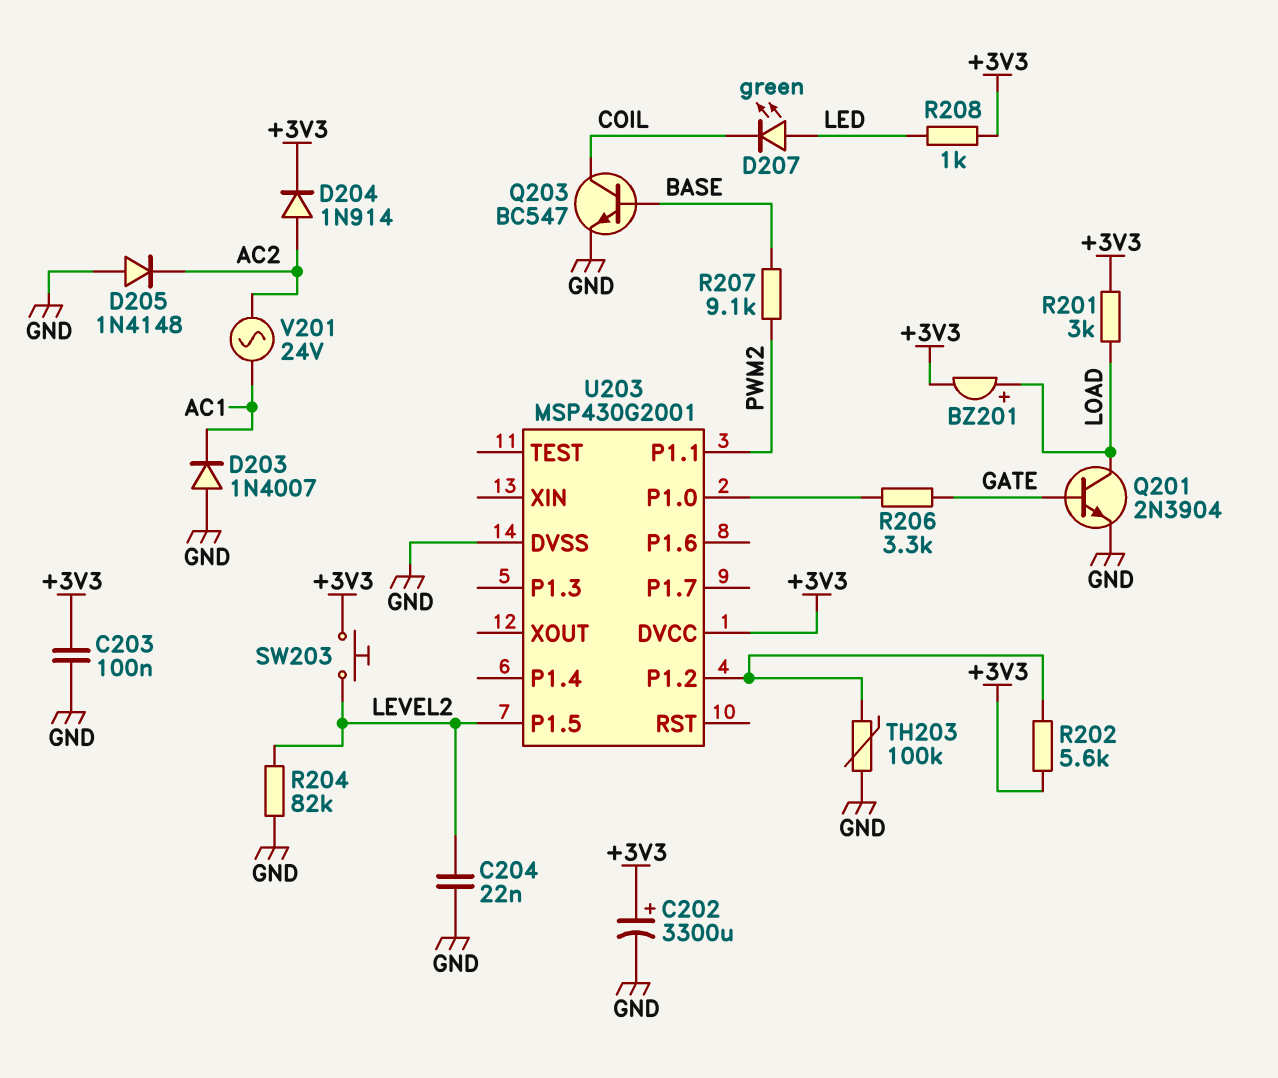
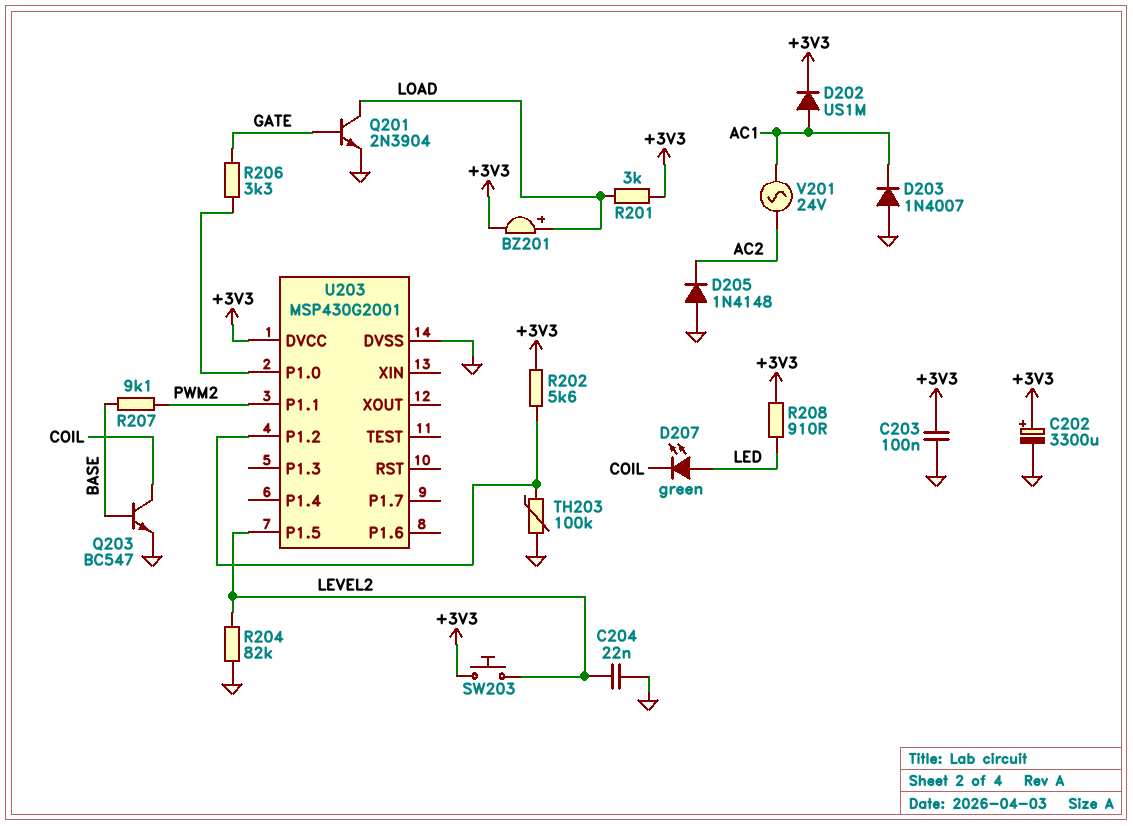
D202: none -> diode US1M (A AC1, K +3V3)
D204: diode 1N914 (A AC2, K +3V3) -> none
R208: 1k (+3V3, LED) -> 910 (+3V3, LED)

